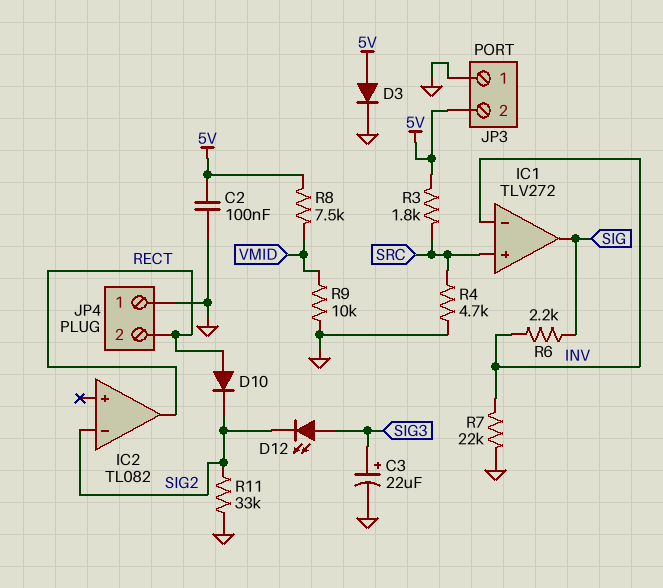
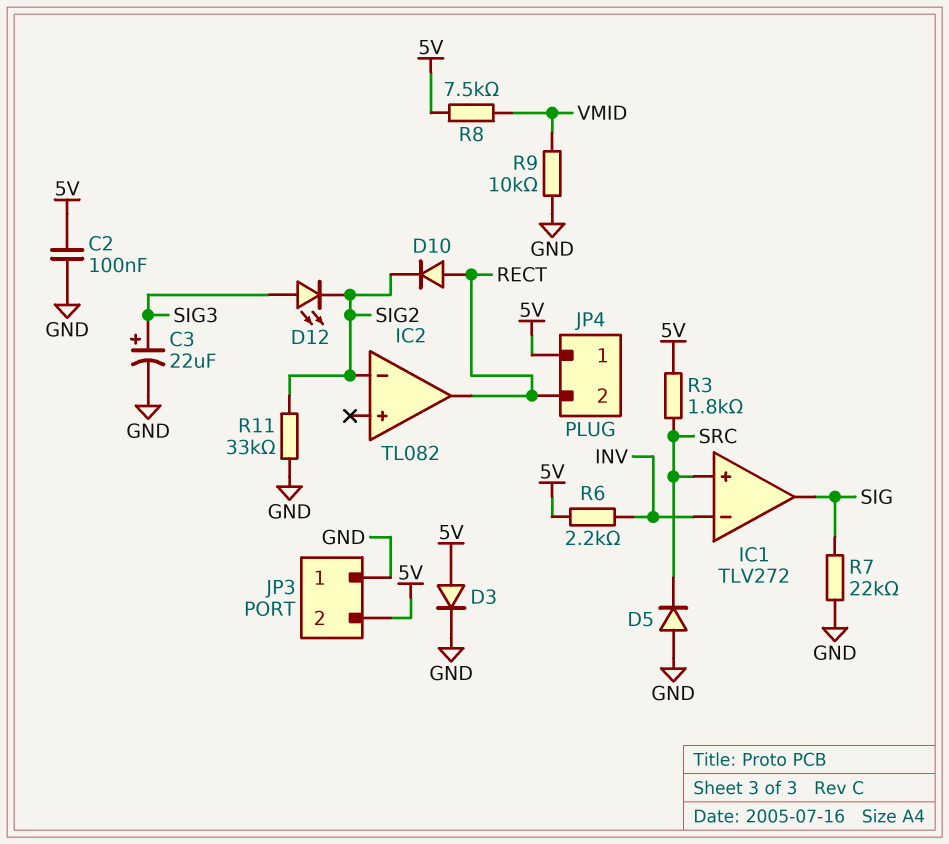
D5: none -> diode (A GND, K SRC)
JP4 pin 1: GND -> 5V
R4: 4.7k (GND, SRC) -> none
R6: 2.2k (INV, SIG) -> 2.2k (5V, INV)
R7: 22k (GND, INV) -> 22k (GND, SIG)

